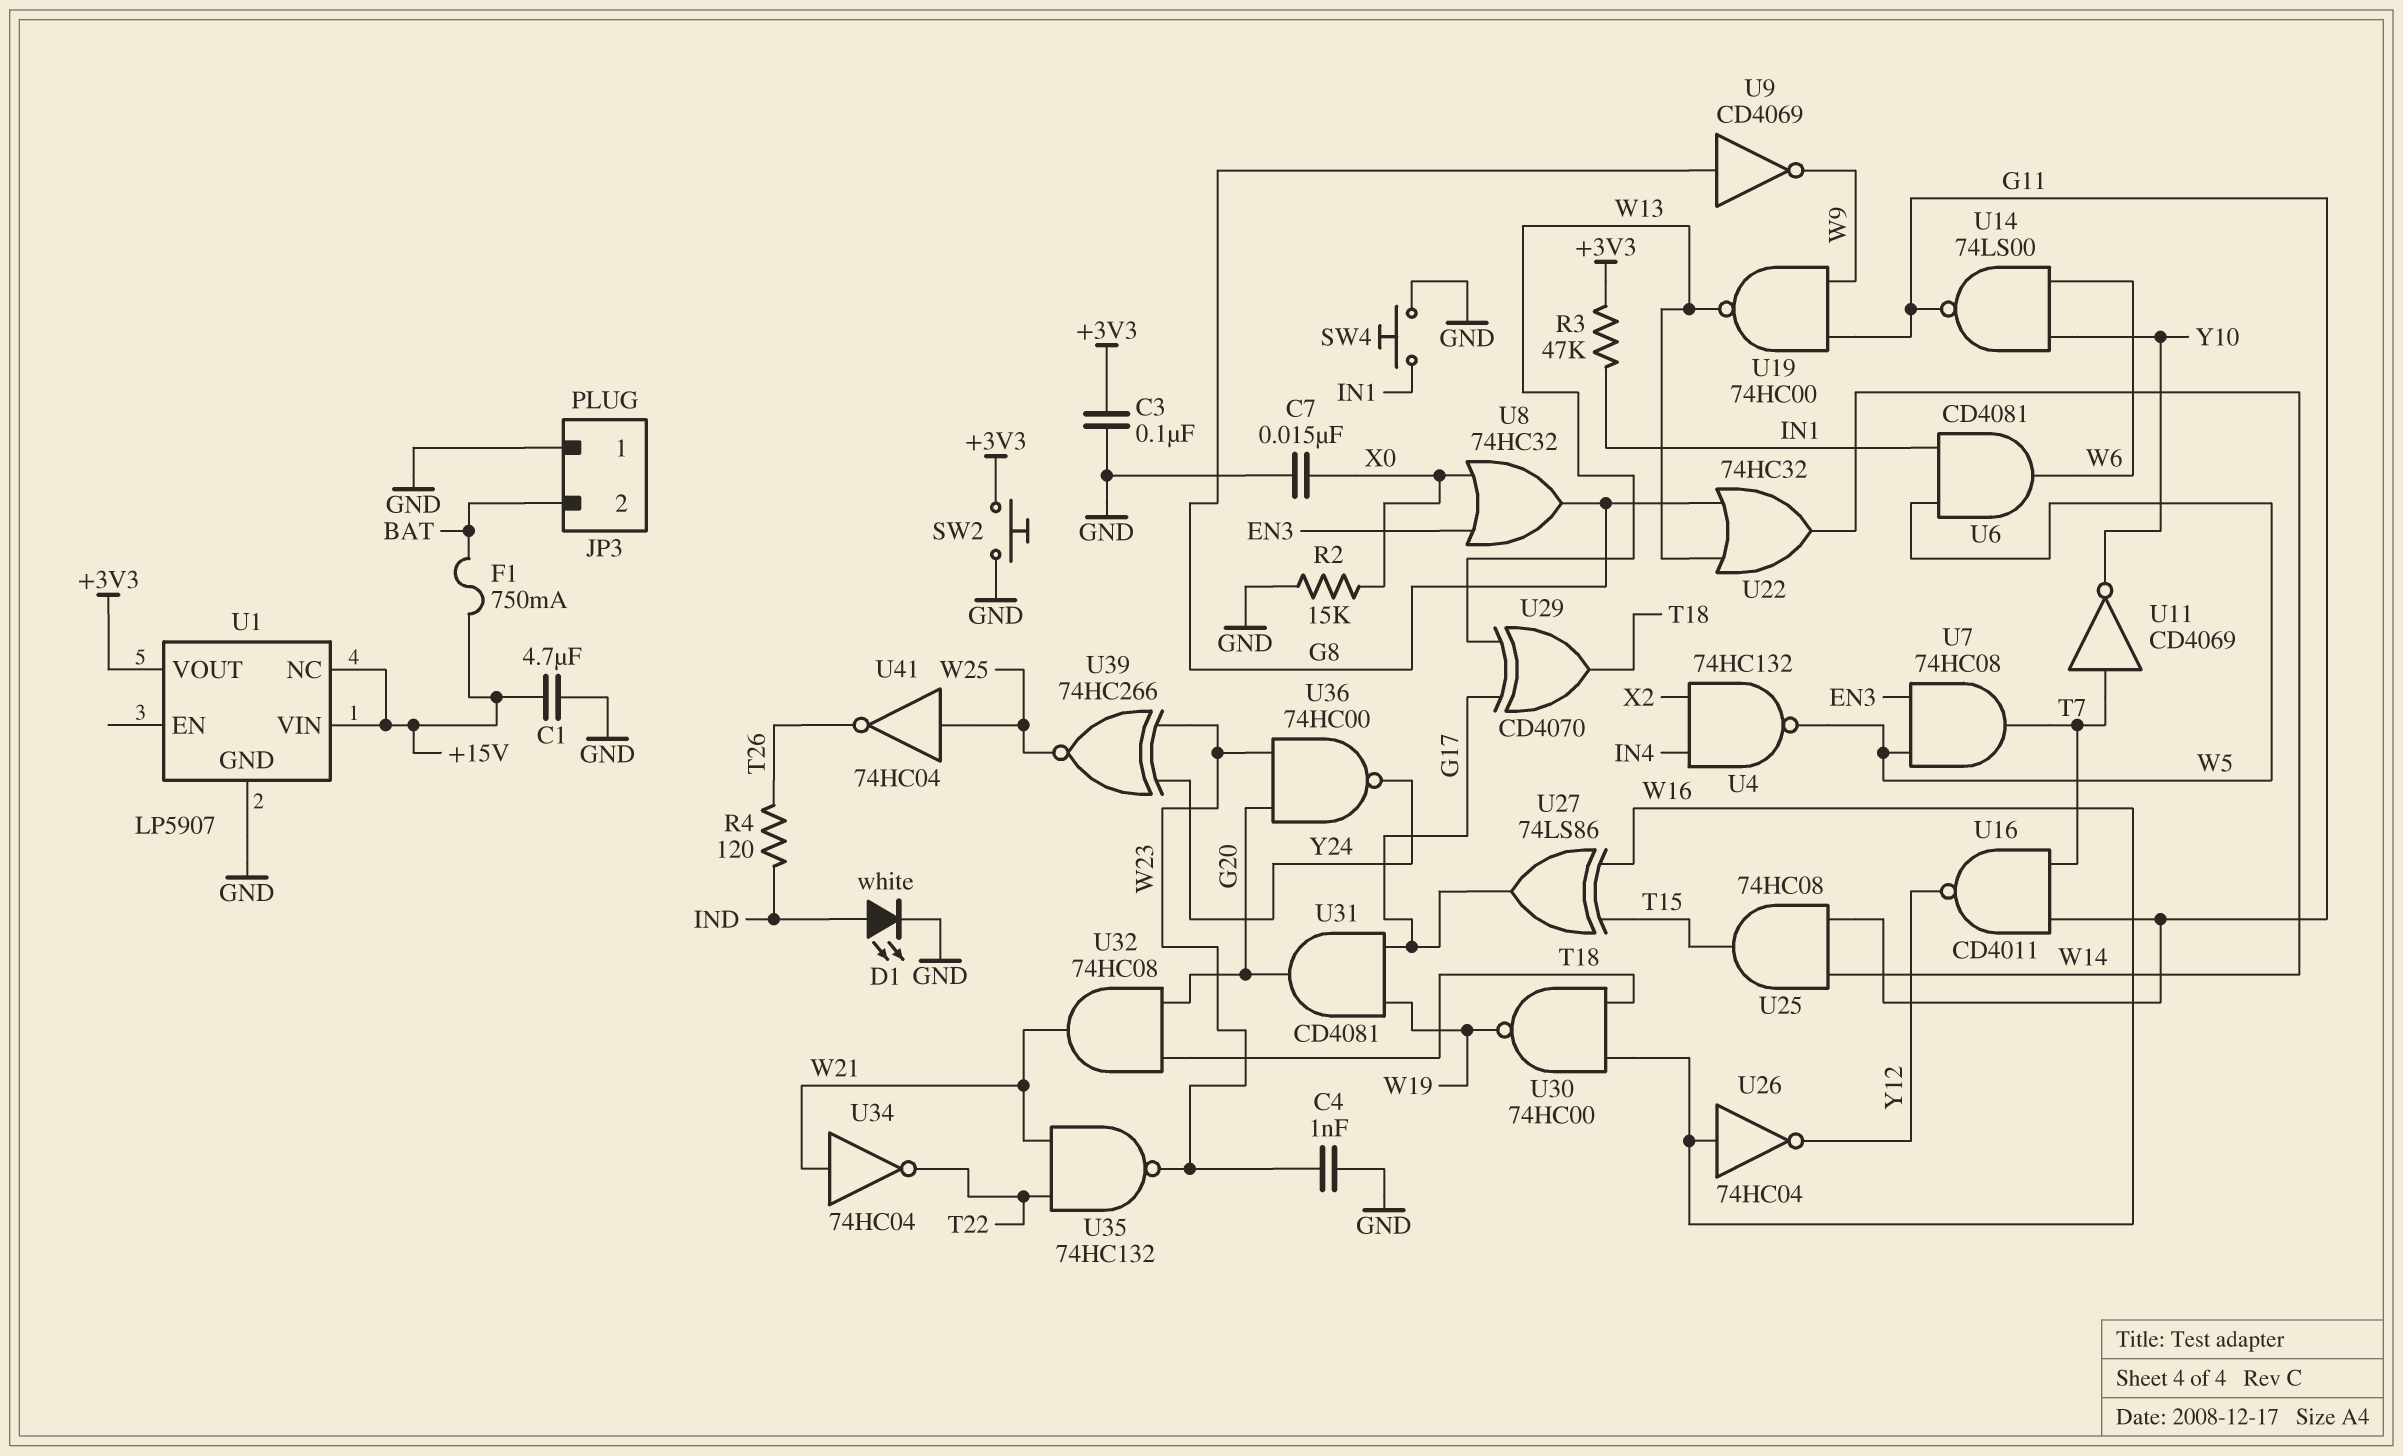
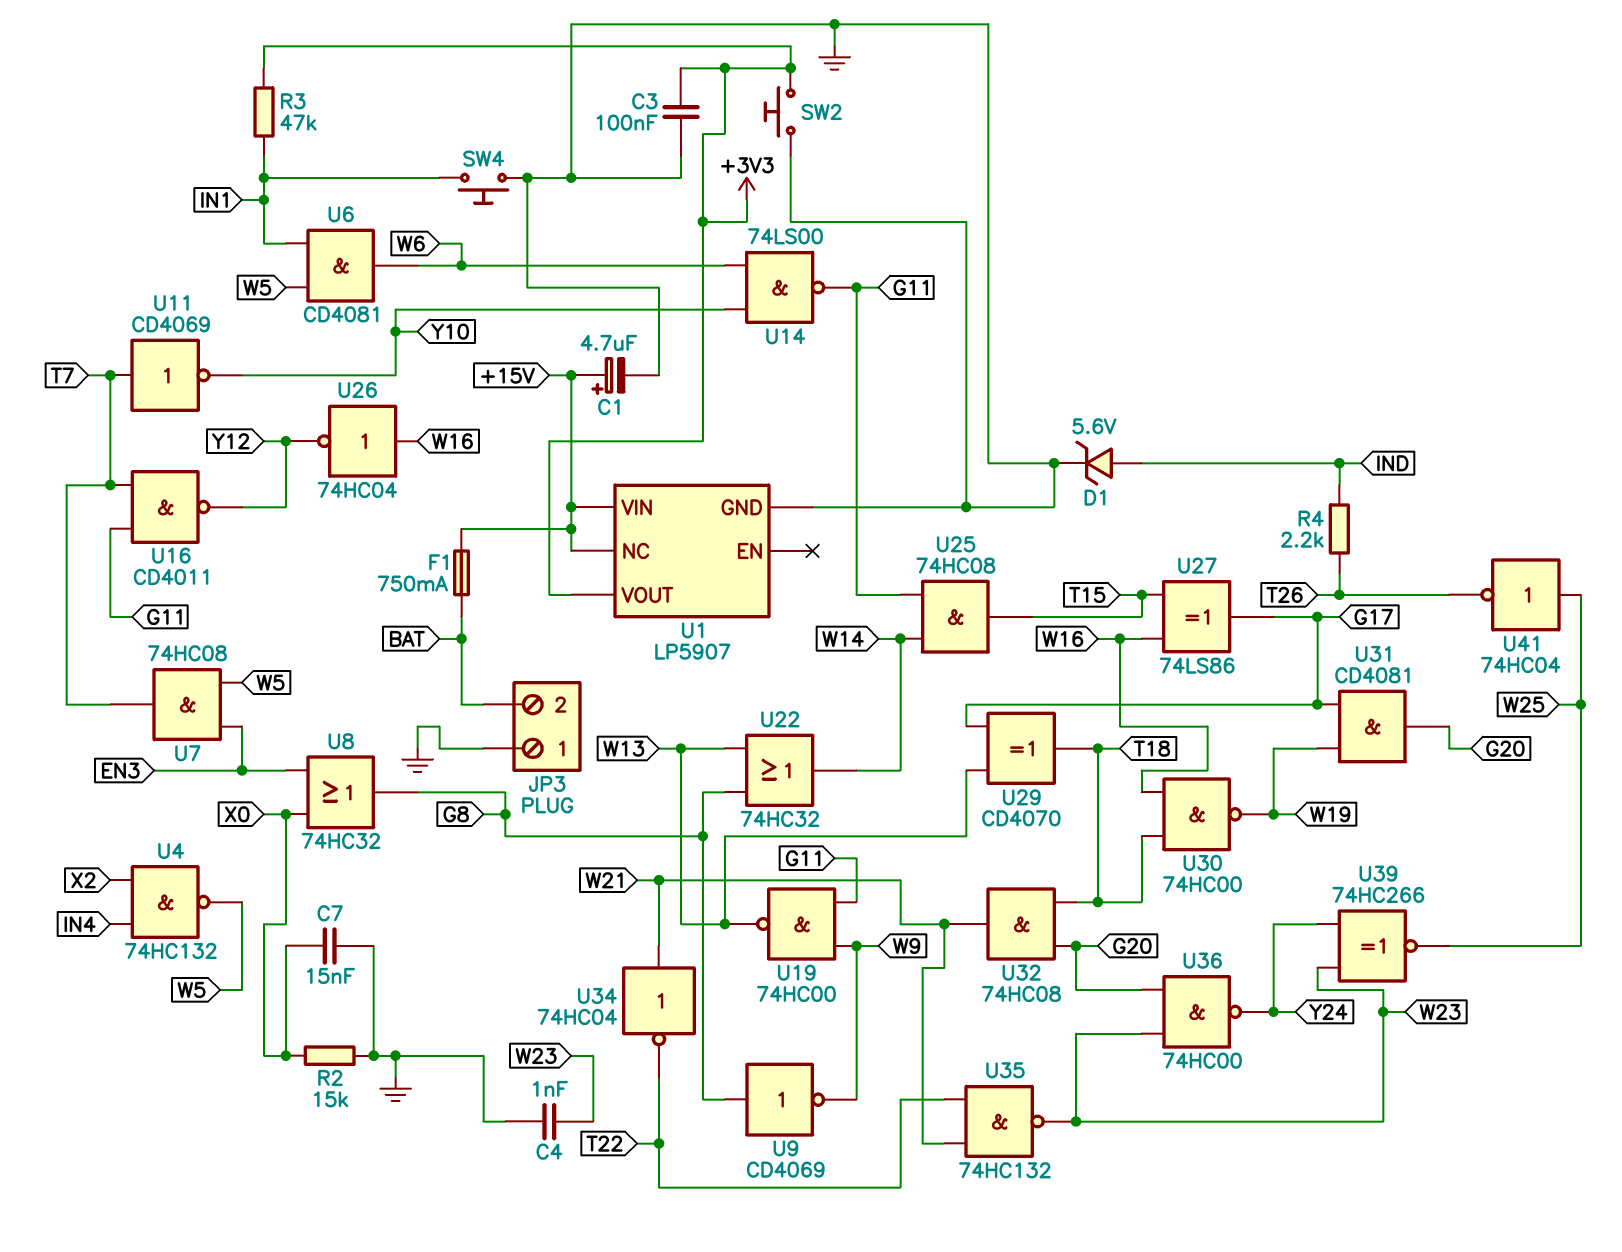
C1: 4.7uF (+15V, GND) -> 4.7uF (plus +15V, minus GND)
D1: LED white (A IND, K GND) -> zener 5.6V (A IND, K GND)
R4: 120 (IND, T26) -> 2.2k (IND, T26)

